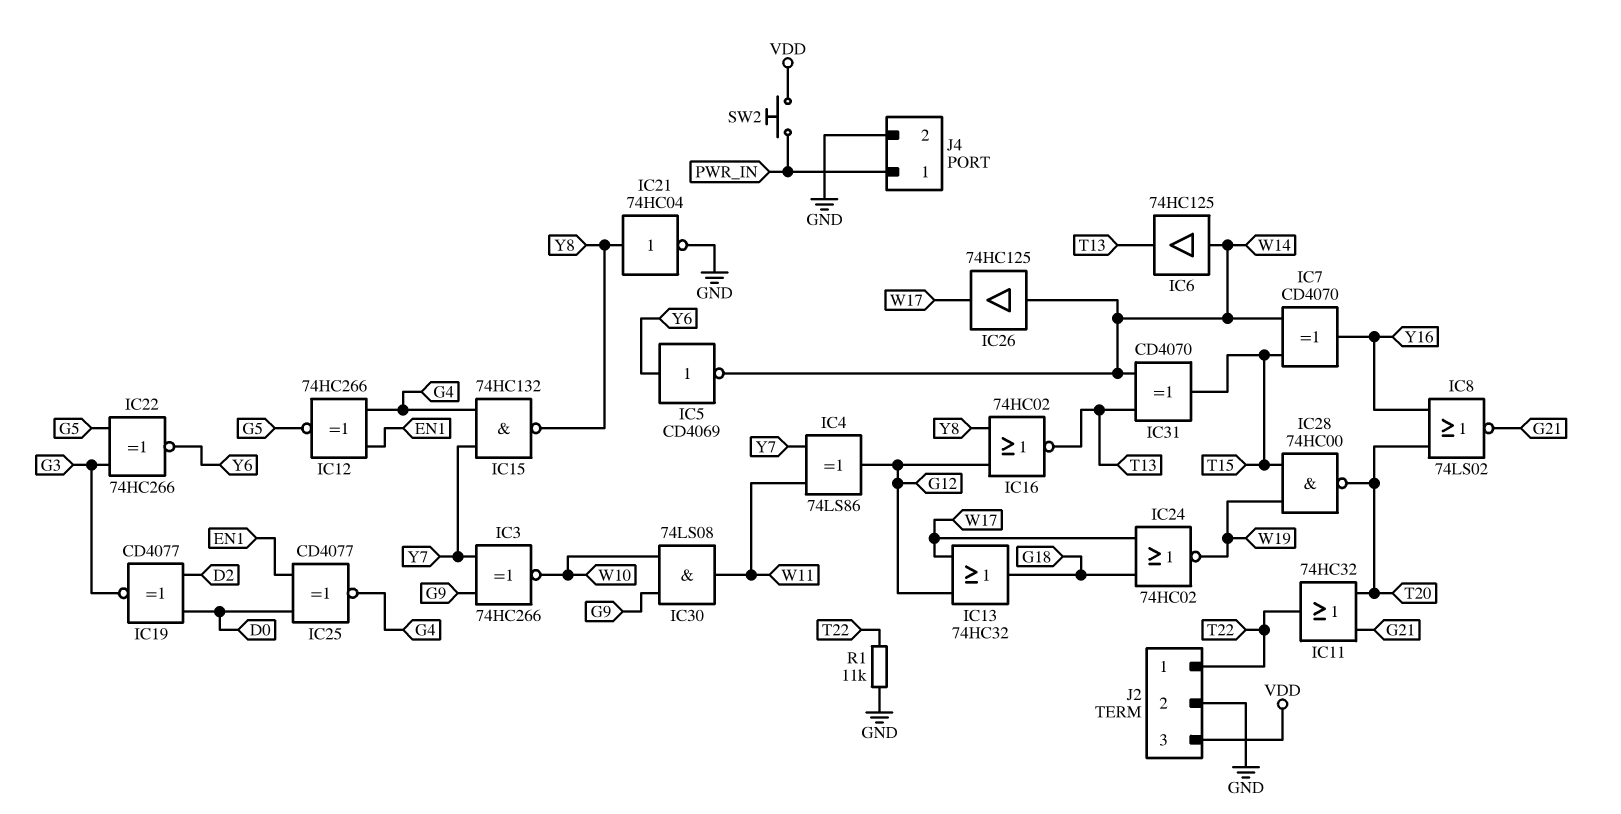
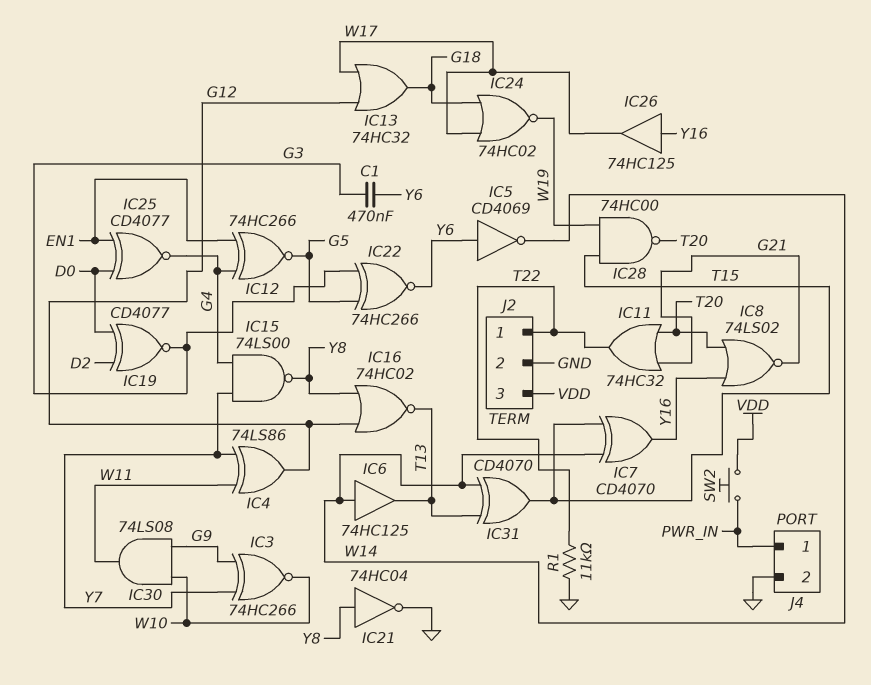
C1: none -> 470nF (G3, Y6)
IC15: NAND 74HC132 (in G4, in Y7, out Y8) -> NAND 74LS00 (in G4, in Y7, out Y8)
IC26: buffer 74HC125 (in W14, out W17) -> buffer 74HC125 (in Y16, out W17)

